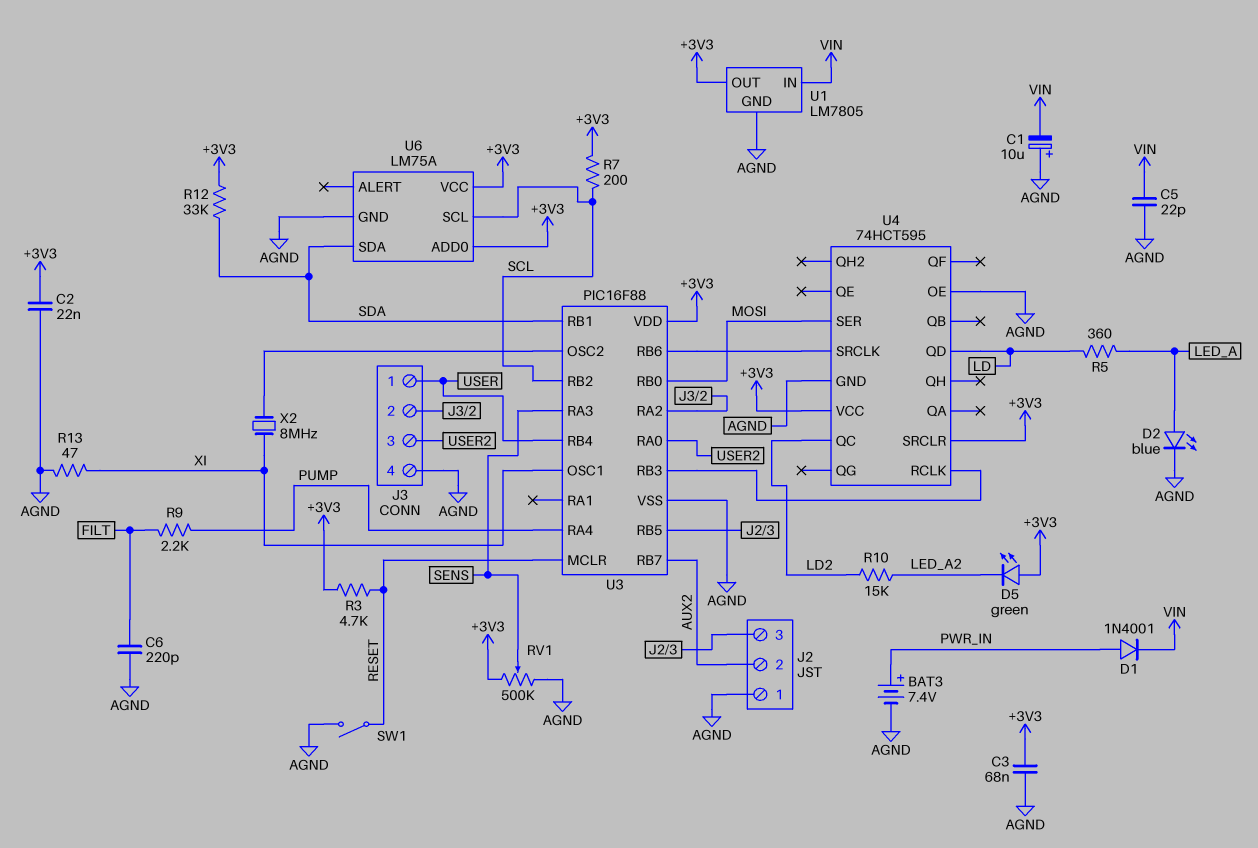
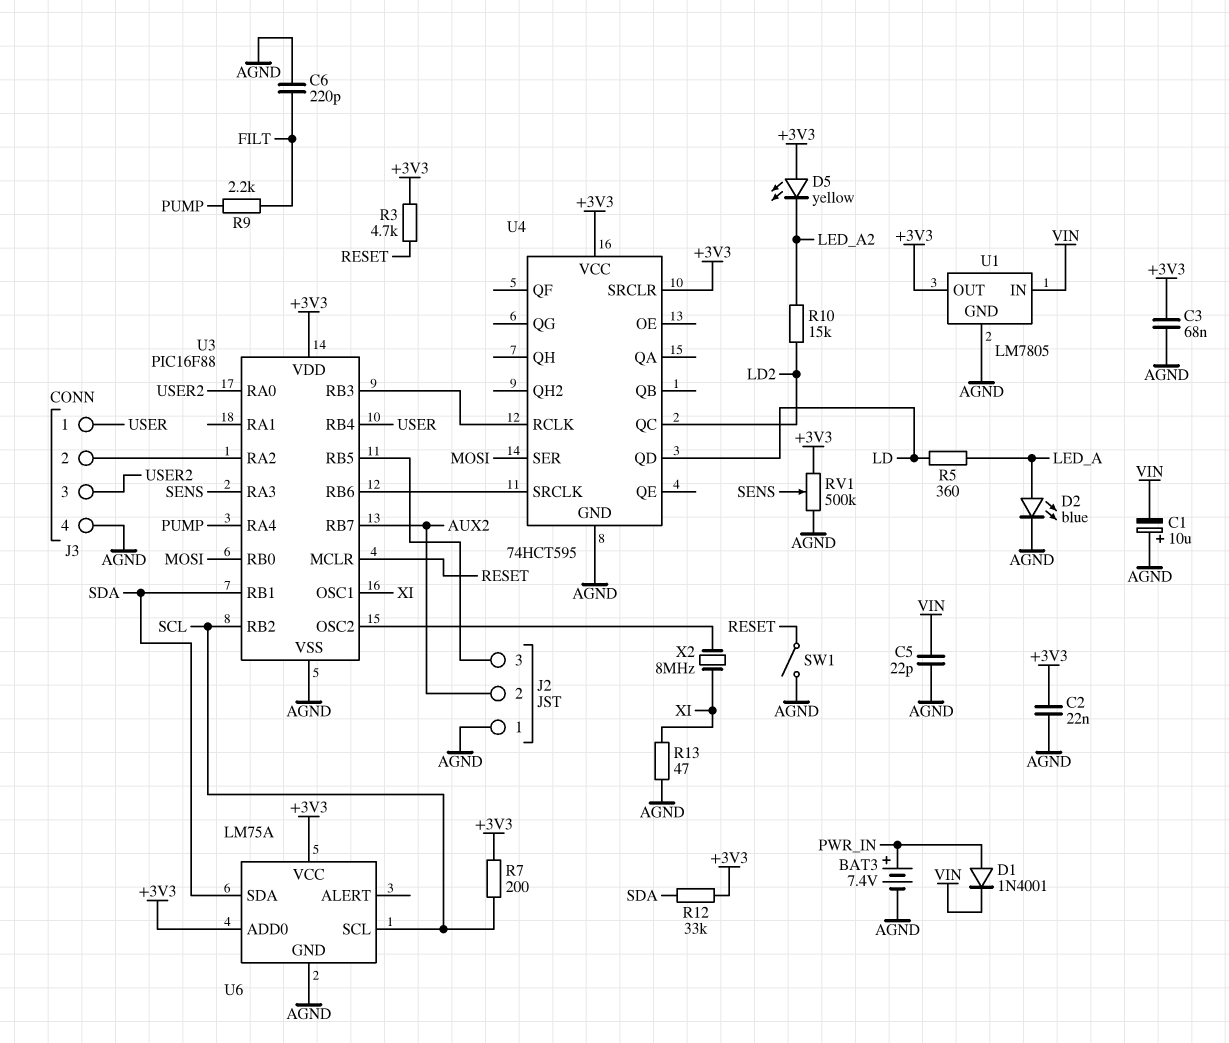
D5: LED green (A +3V3, K LED_A2) -> LED yellow (A +3V3, K LED_A2)
U4 pin OE: AGND -> none

